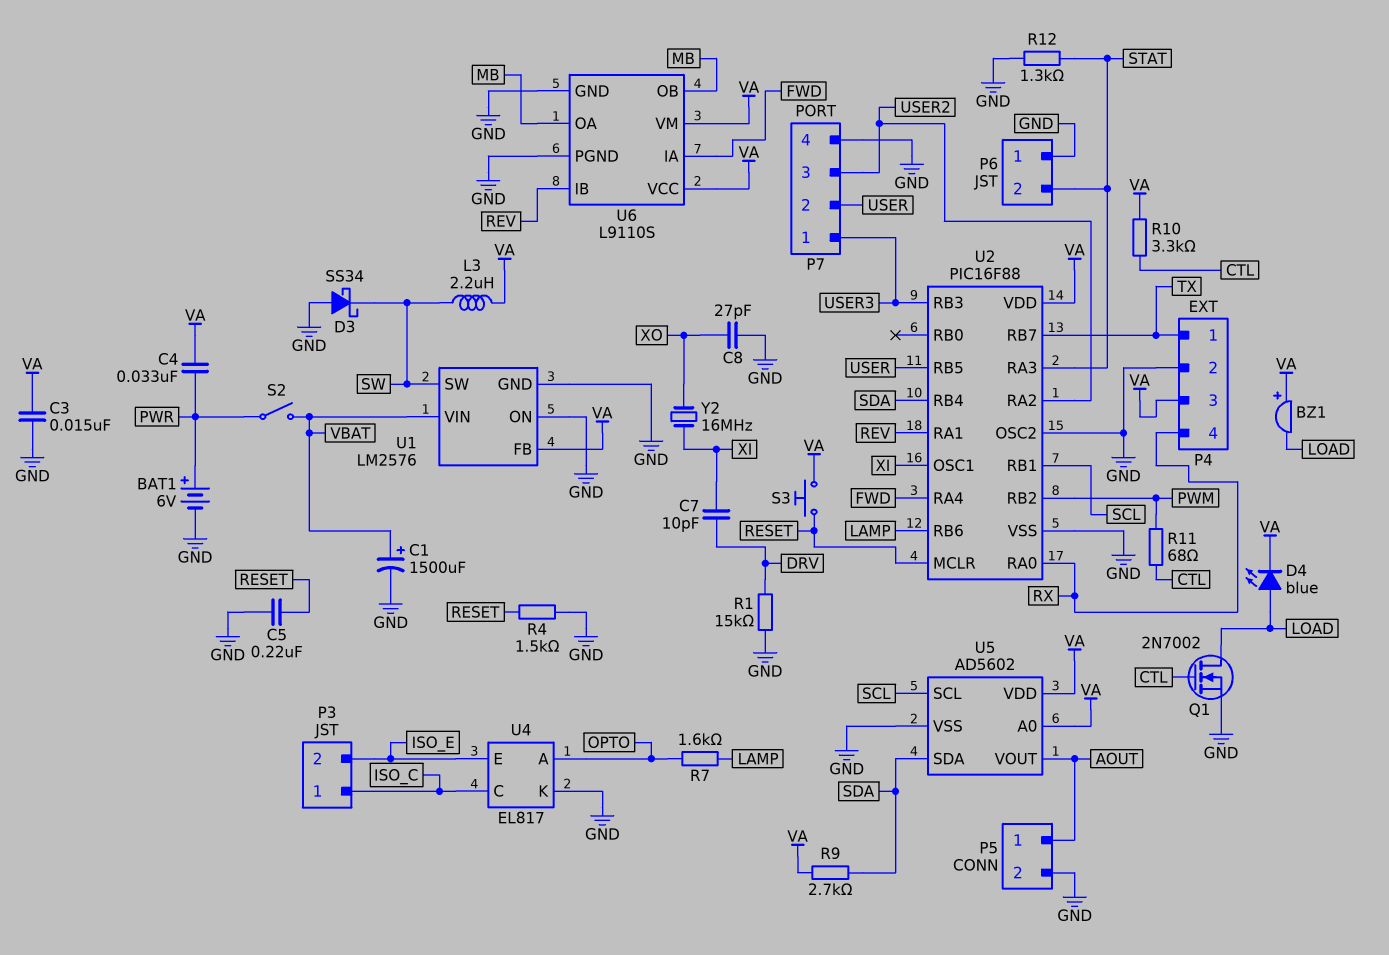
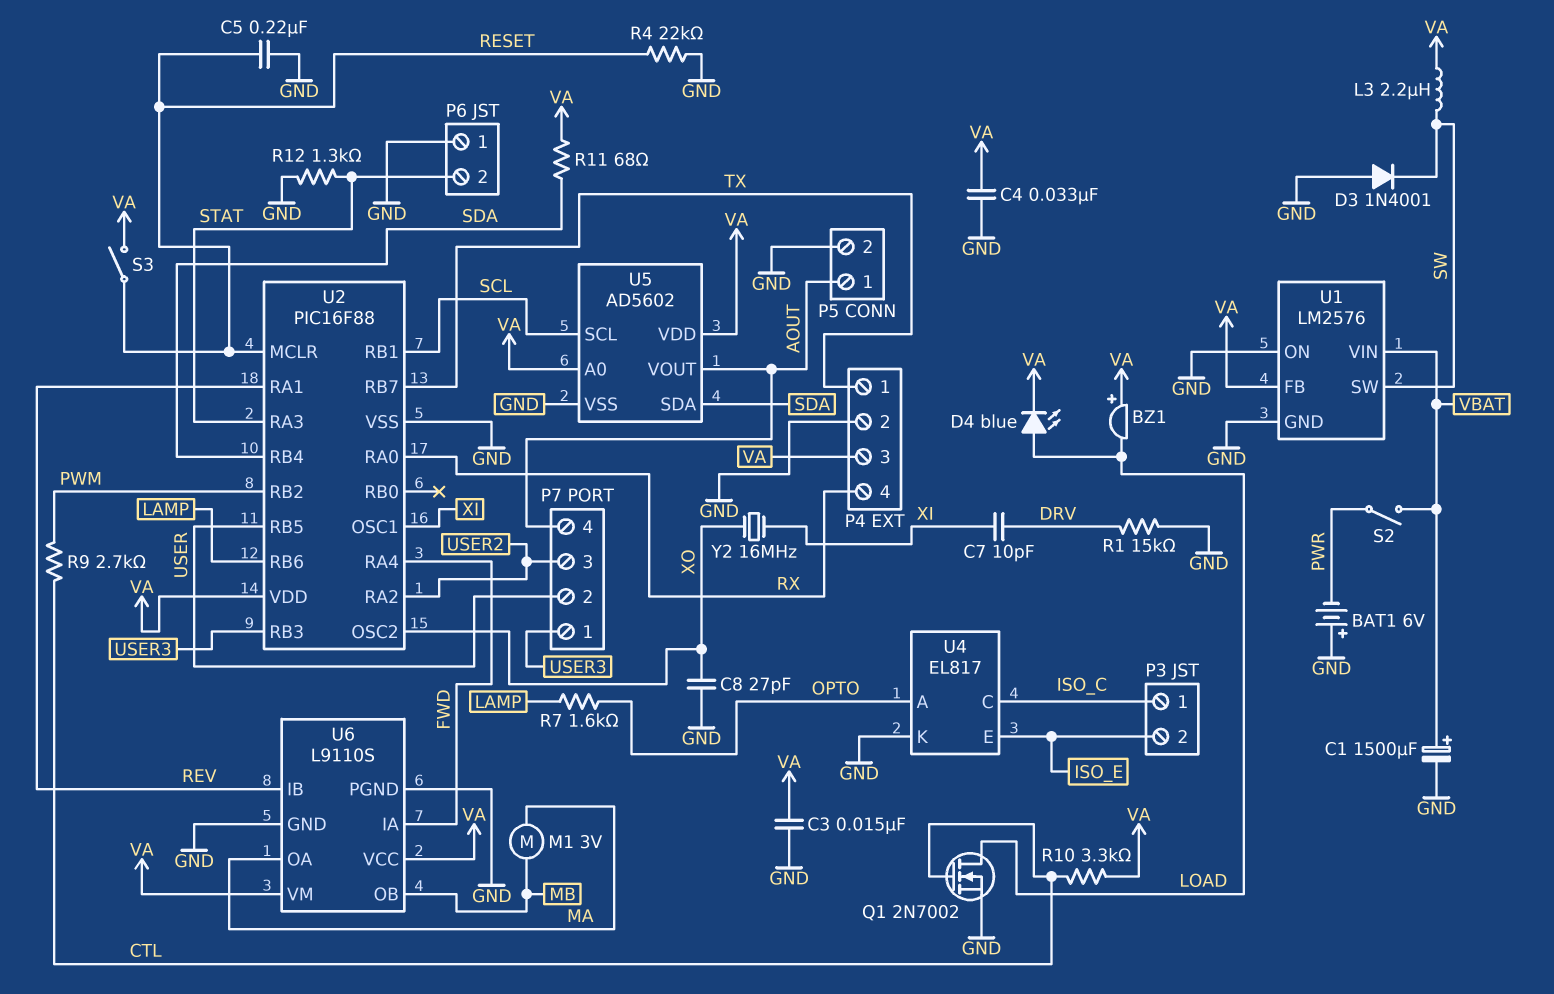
BAT1: 6V (plus PWR, minus GND) -> 6V (plus GND, minus PWR)
C4: 33nF (PWR, VA) -> 33nF (GND, VA)
D3: schottky SS34 (A GND, K SW) -> diode 1N4001 (A GND, K SW)
M1: none -> motor 3V (MA, MB)
P7 pin 4: GND -> AOUT
R4: 1.5k (GND, RESET) -> 22k (GND, RESET)
R9: 2.7k (SDA, VA) -> 2.7k (CTL, PWM)
R11: 68 (CTL, PWM) -> 68 (SDA, VA)
S3: button (RESET, VA) -> switch (RESET, VA)
U2 pin OSC2: GND -> XO
U6 pin OA: MB -> MA

